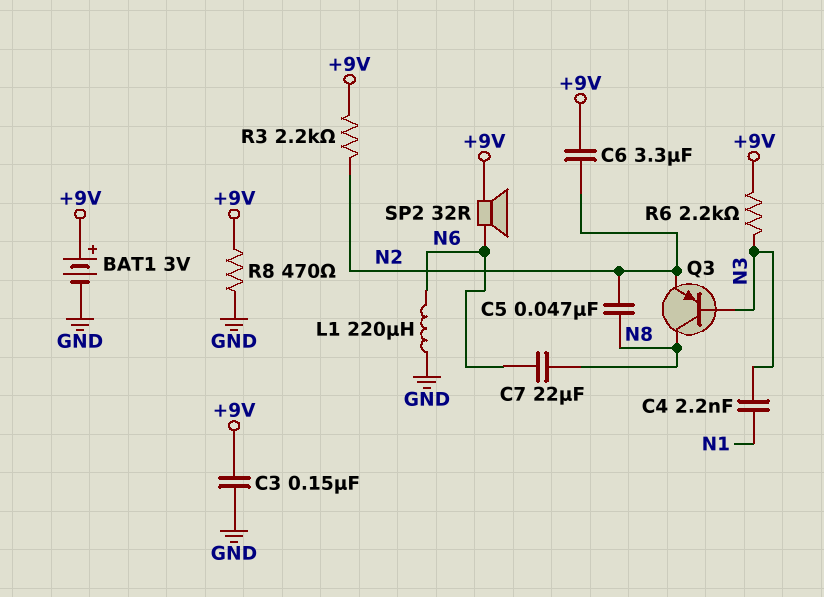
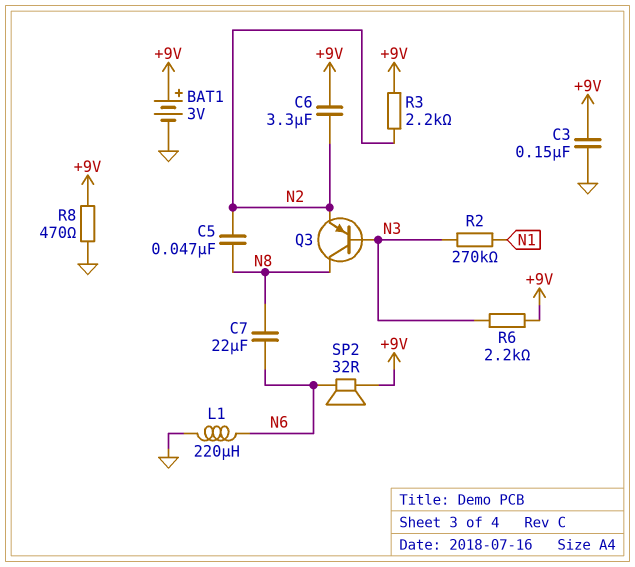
C4: 2.2nF (N1, N3) -> none
R2: none -> 270k (N1, N3)

